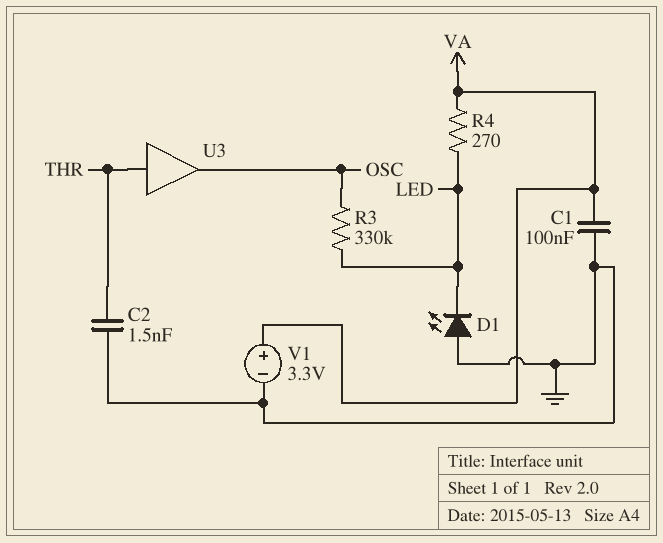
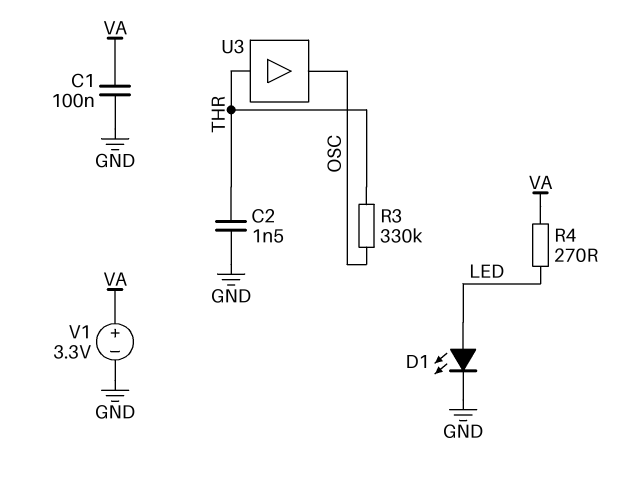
D1: LED (A GND, K LED) -> LED (A LED, K GND)
R3: 330k (LED, OSC) -> 330k (OSC, THR)

